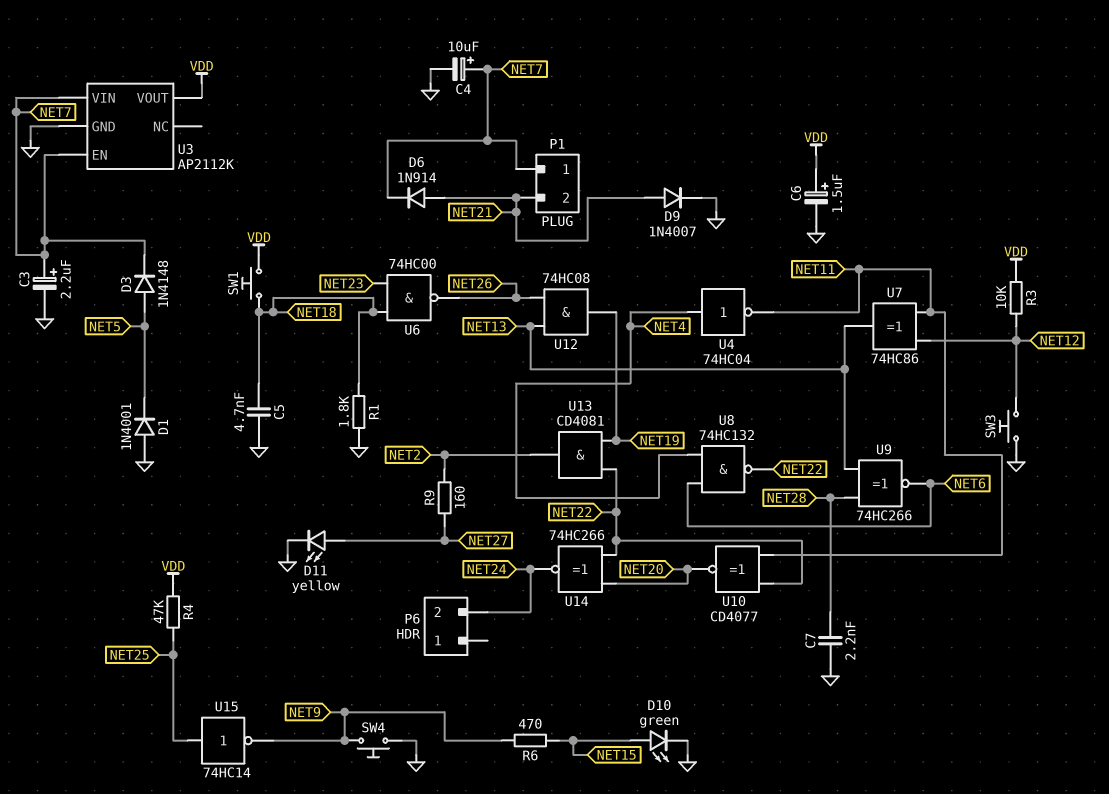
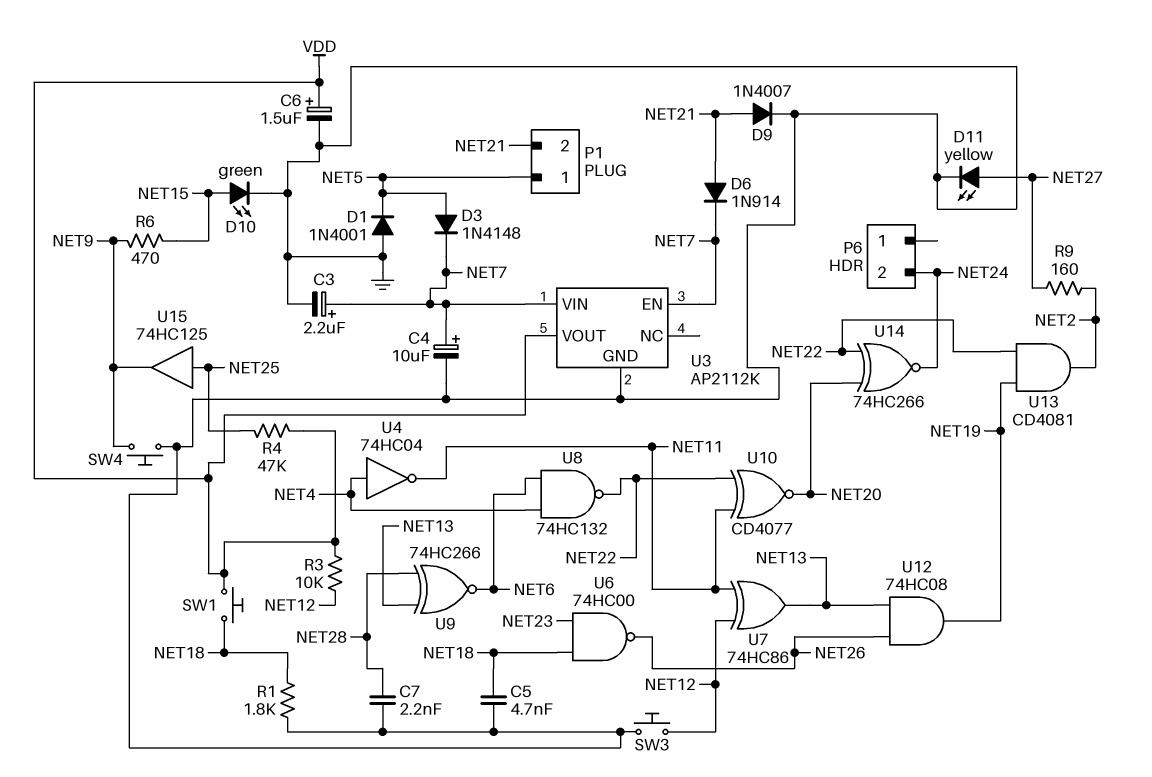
P1 pin 1: NET7 -> NET5
U15: NOT 74HC14 (in NET25, out NET9) -> buffer 74HC125 (in NET25, out NET9)

